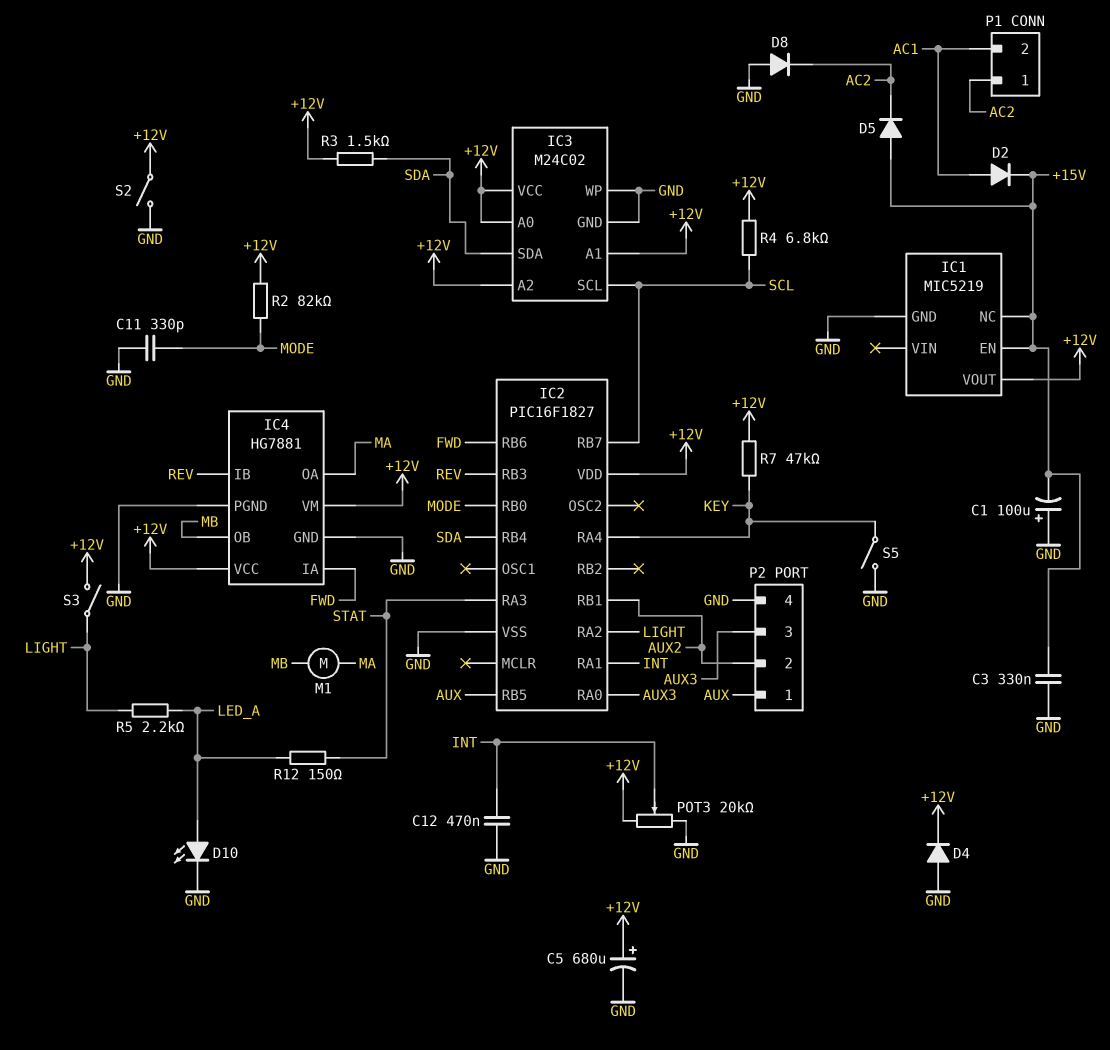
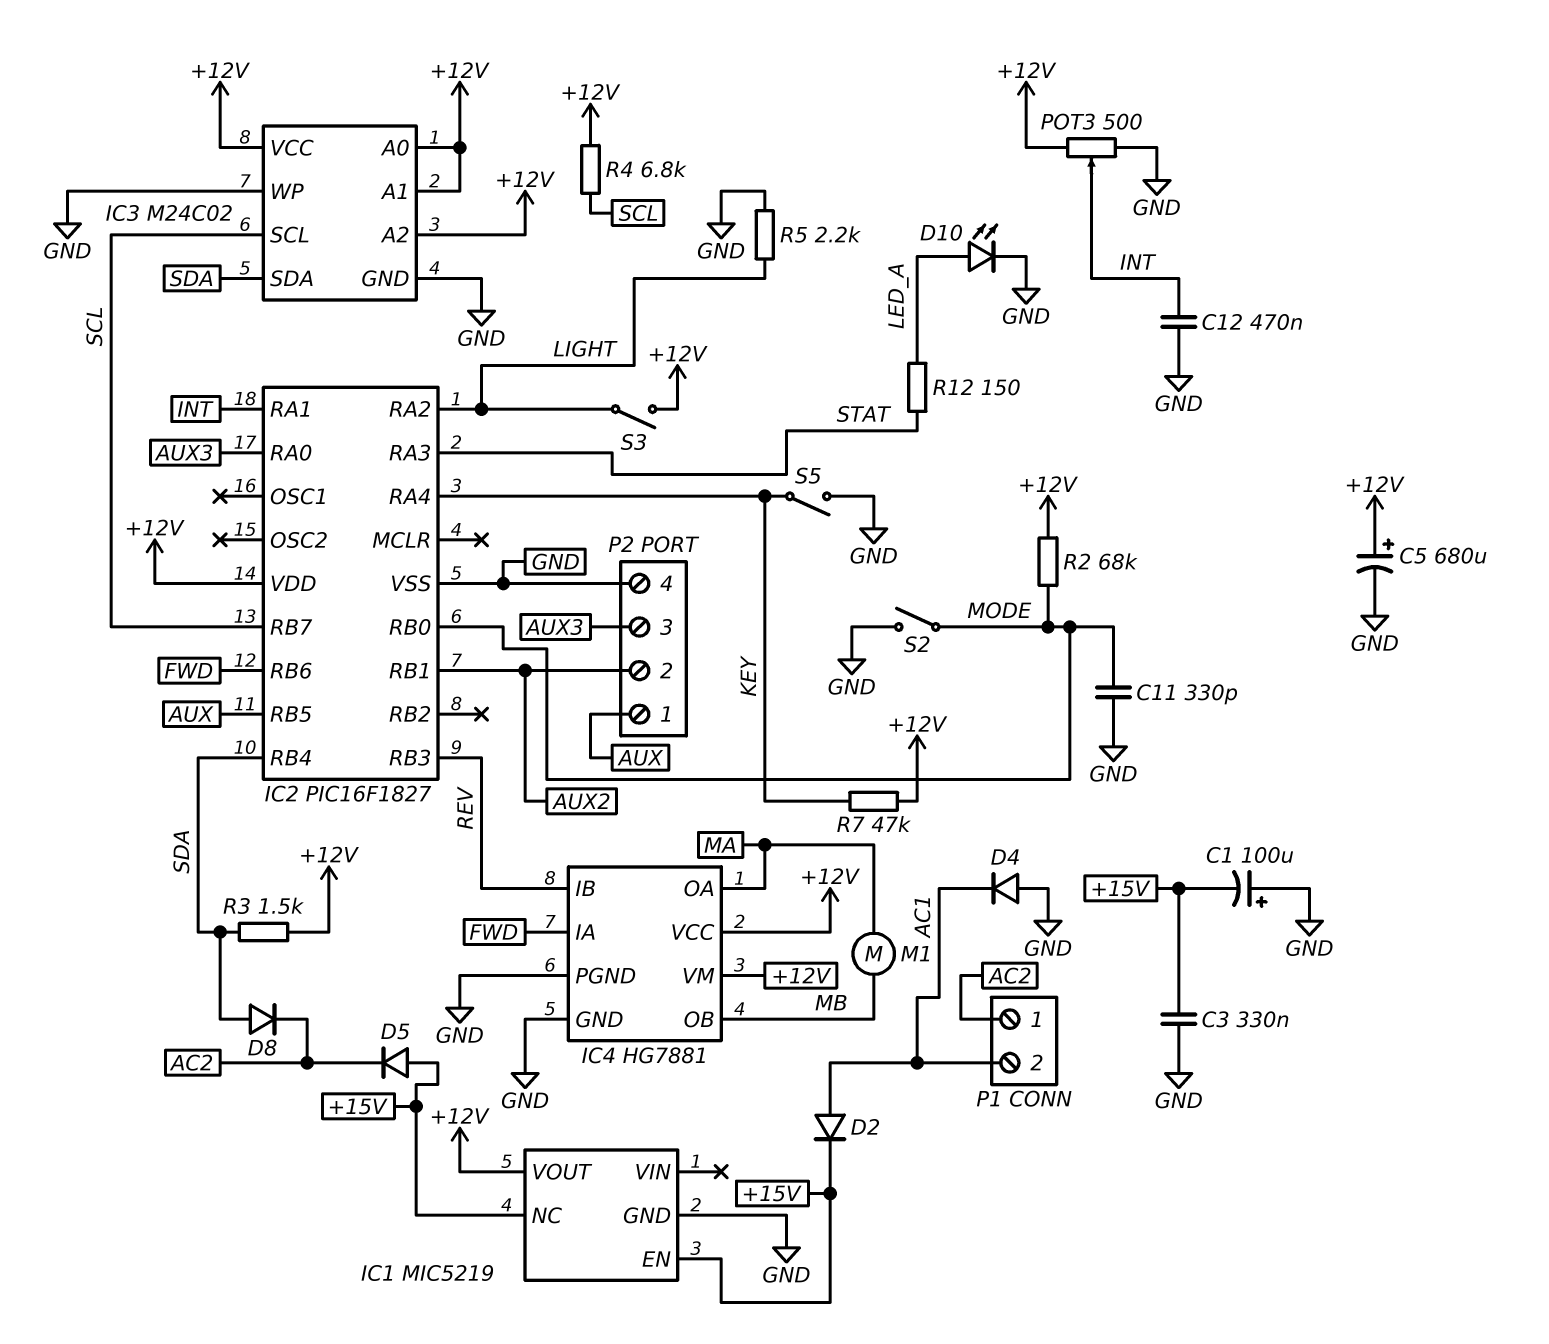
D4: diode (A GND, K +12V) -> diode (A GND, K AC1)
D8: diode (A GND, K AC2) -> diode (A SDA, K AC2)
POT3: 20k (+12V, GND, wiper INT) -> 500 (+12V, GND, wiper INT)
R2: 82k (+12V, MODE) -> 68k (+12V, MODE)
R5: 2.2k (LED_A, LIGHT) -> 2.2k (GND, LIGHT)
S2: switch (+12V, GND) -> switch (GND, MODE)

